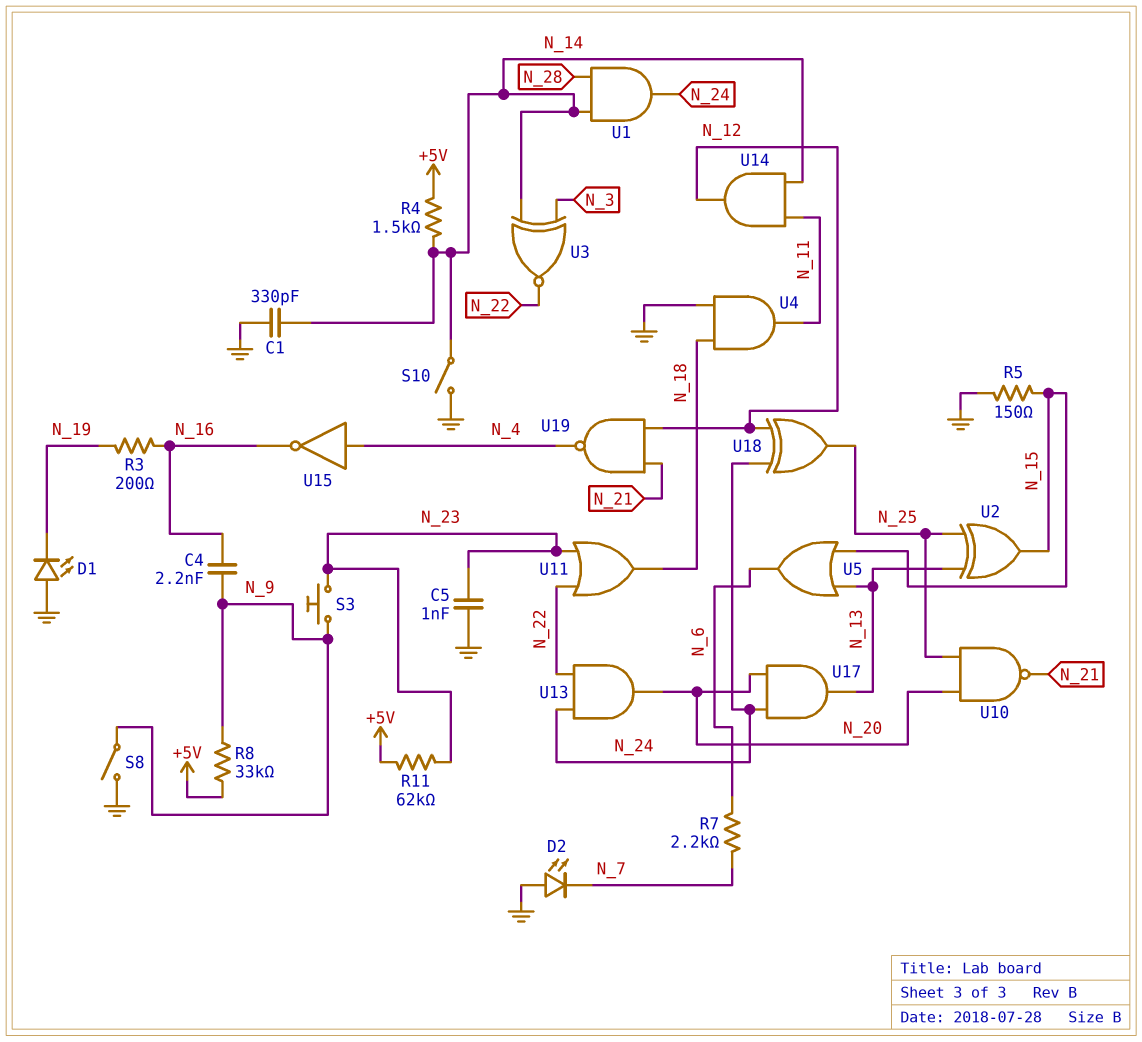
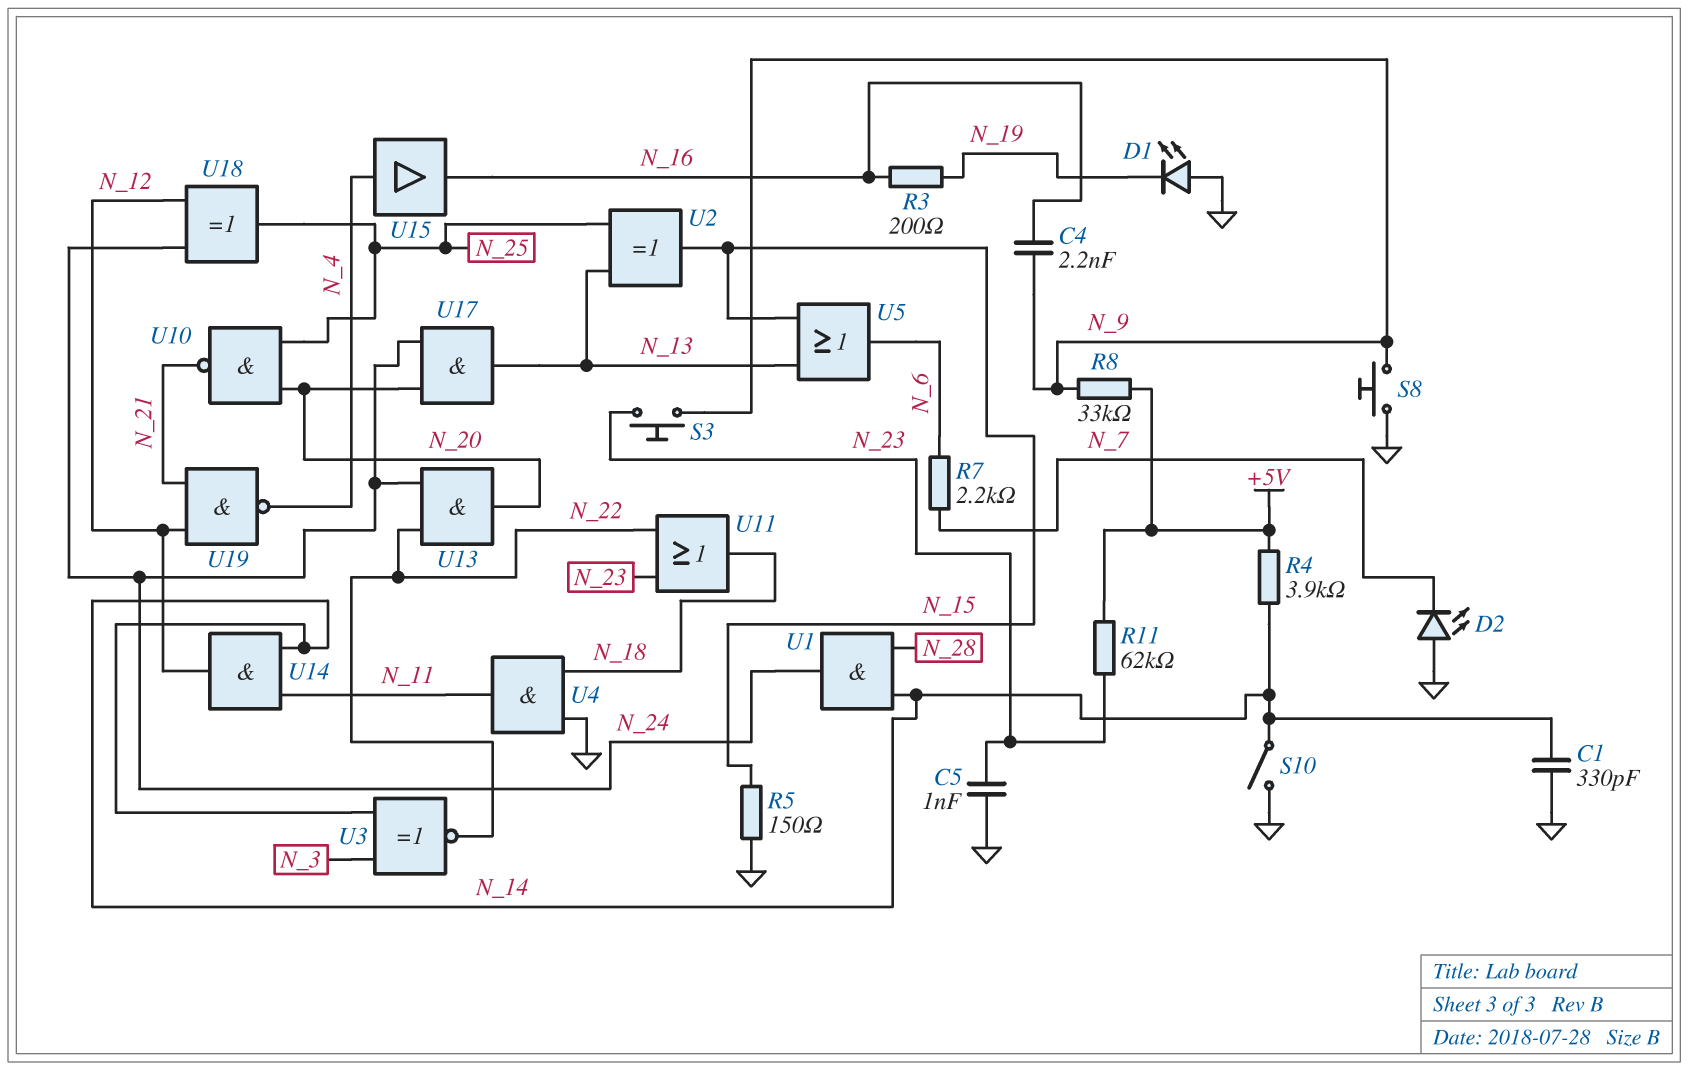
R4: 1.5k (+5V, N_14) -> 3.9k (+5V, N_14)
S8: switch (GND, N_9) -> button (GND, N_9)
U15: NOT (in N_4, out N_16) -> buffer (in N_4, out N_16)

